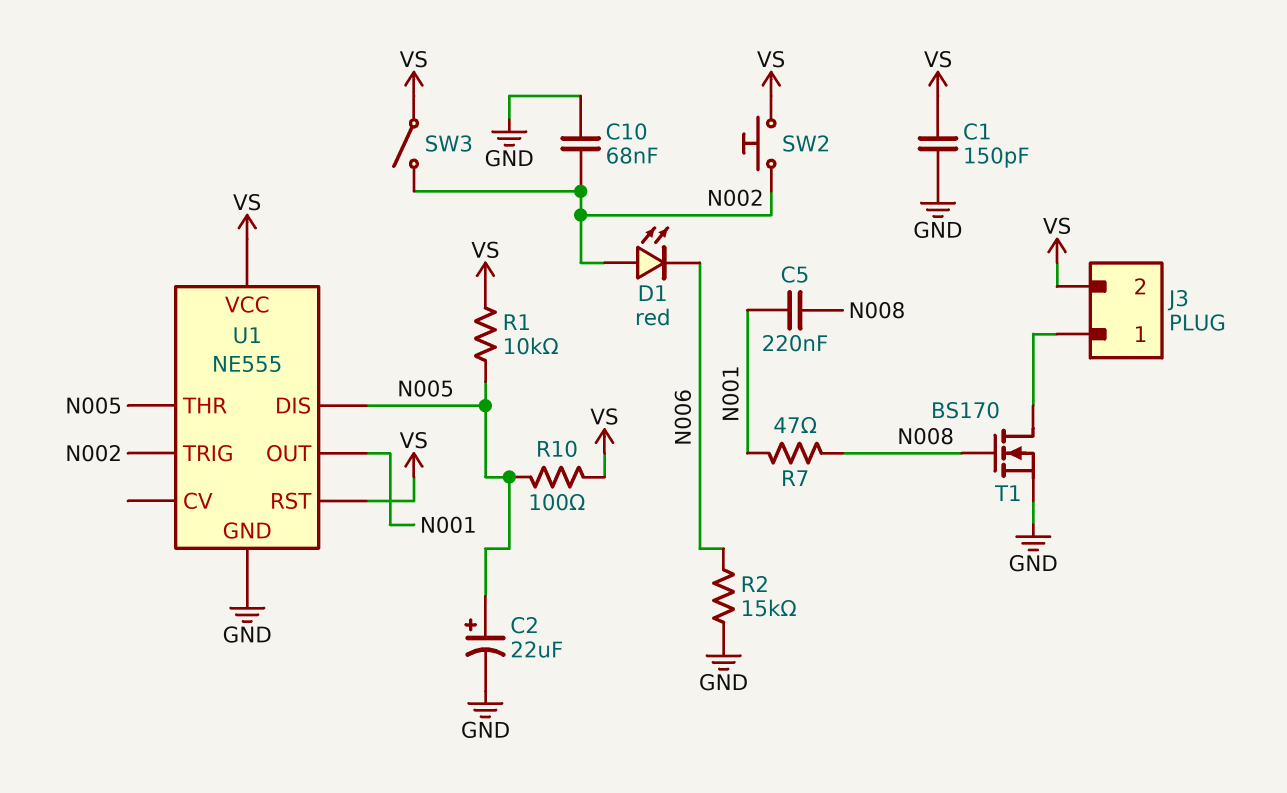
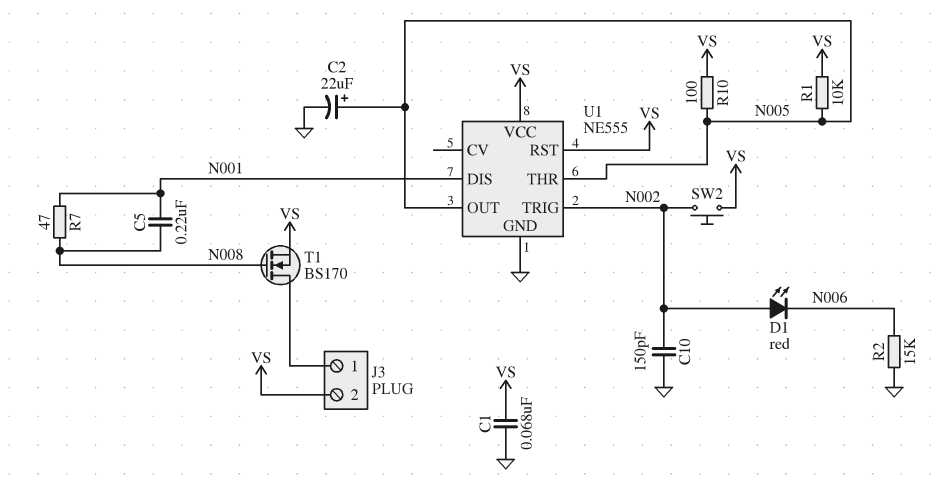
C1: 150pF (GND, VS) -> 68nF (GND, VS)
C10: 68nF (GND, N002) -> 150pF (GND, N002)
SW3: switch (N002, VS) -> none
T1: NMOS BS170 (G N008, D J3/1, S GND) -> NMOS BS170 (G N008, D J3/1, S VS)
U1 pin DIS: N005 -> N001
U1 pin OUT: N001 -> N005

